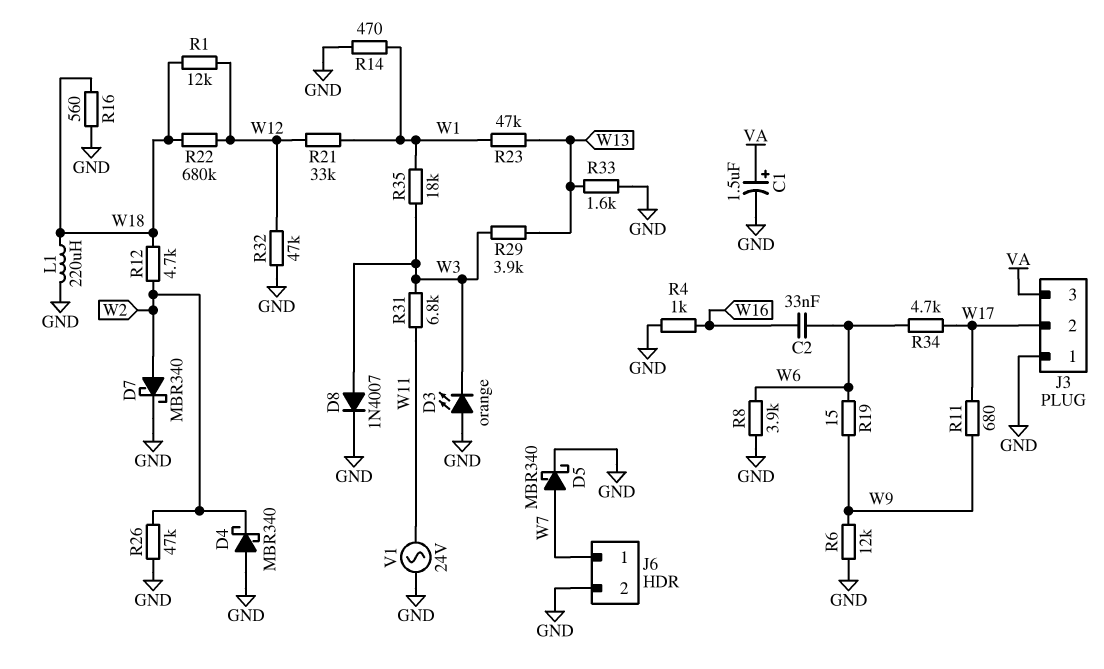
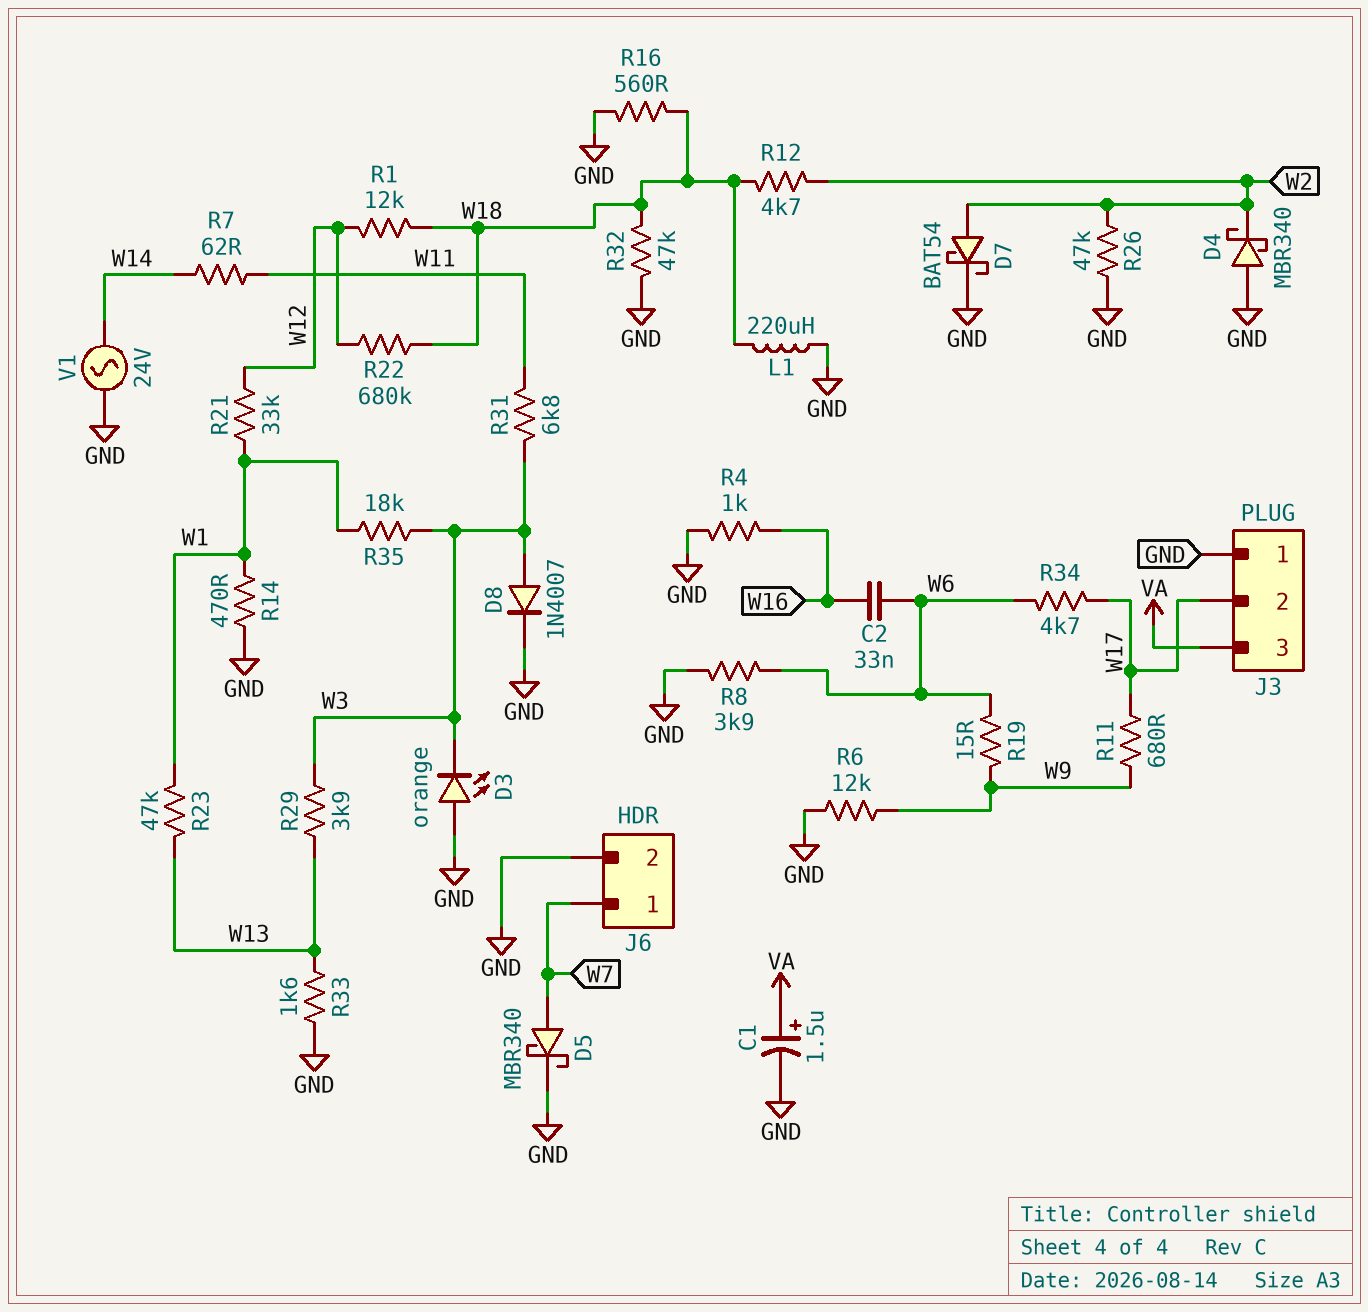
D7: schottky MBR340 (A W2, K GND) -> schottky BAT54 (A W2, K GND)
R7: none -> 62 (W11, W14)
R32: 47k (GND, W12) -> 47k (GND, W18)
V1: AC 24V (GND, W11) -> AC 24V (GND, W14)

